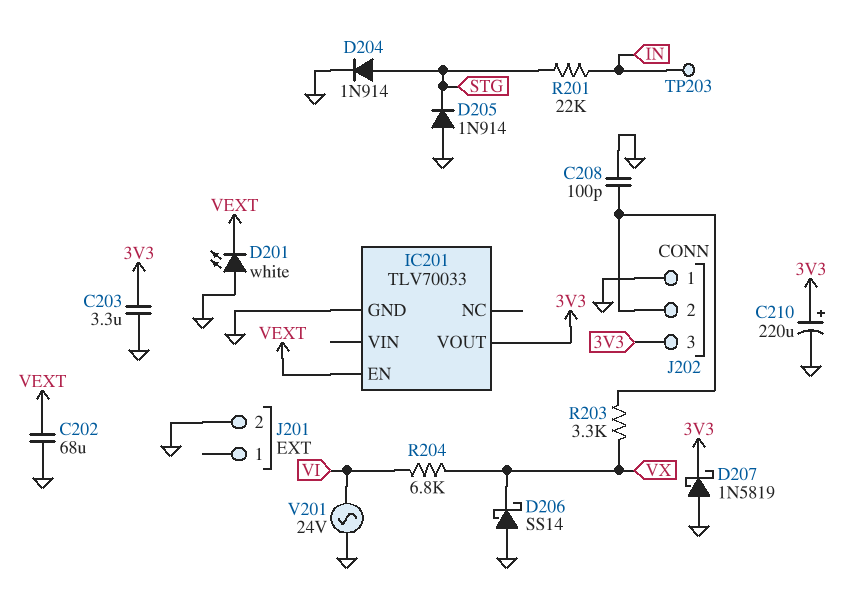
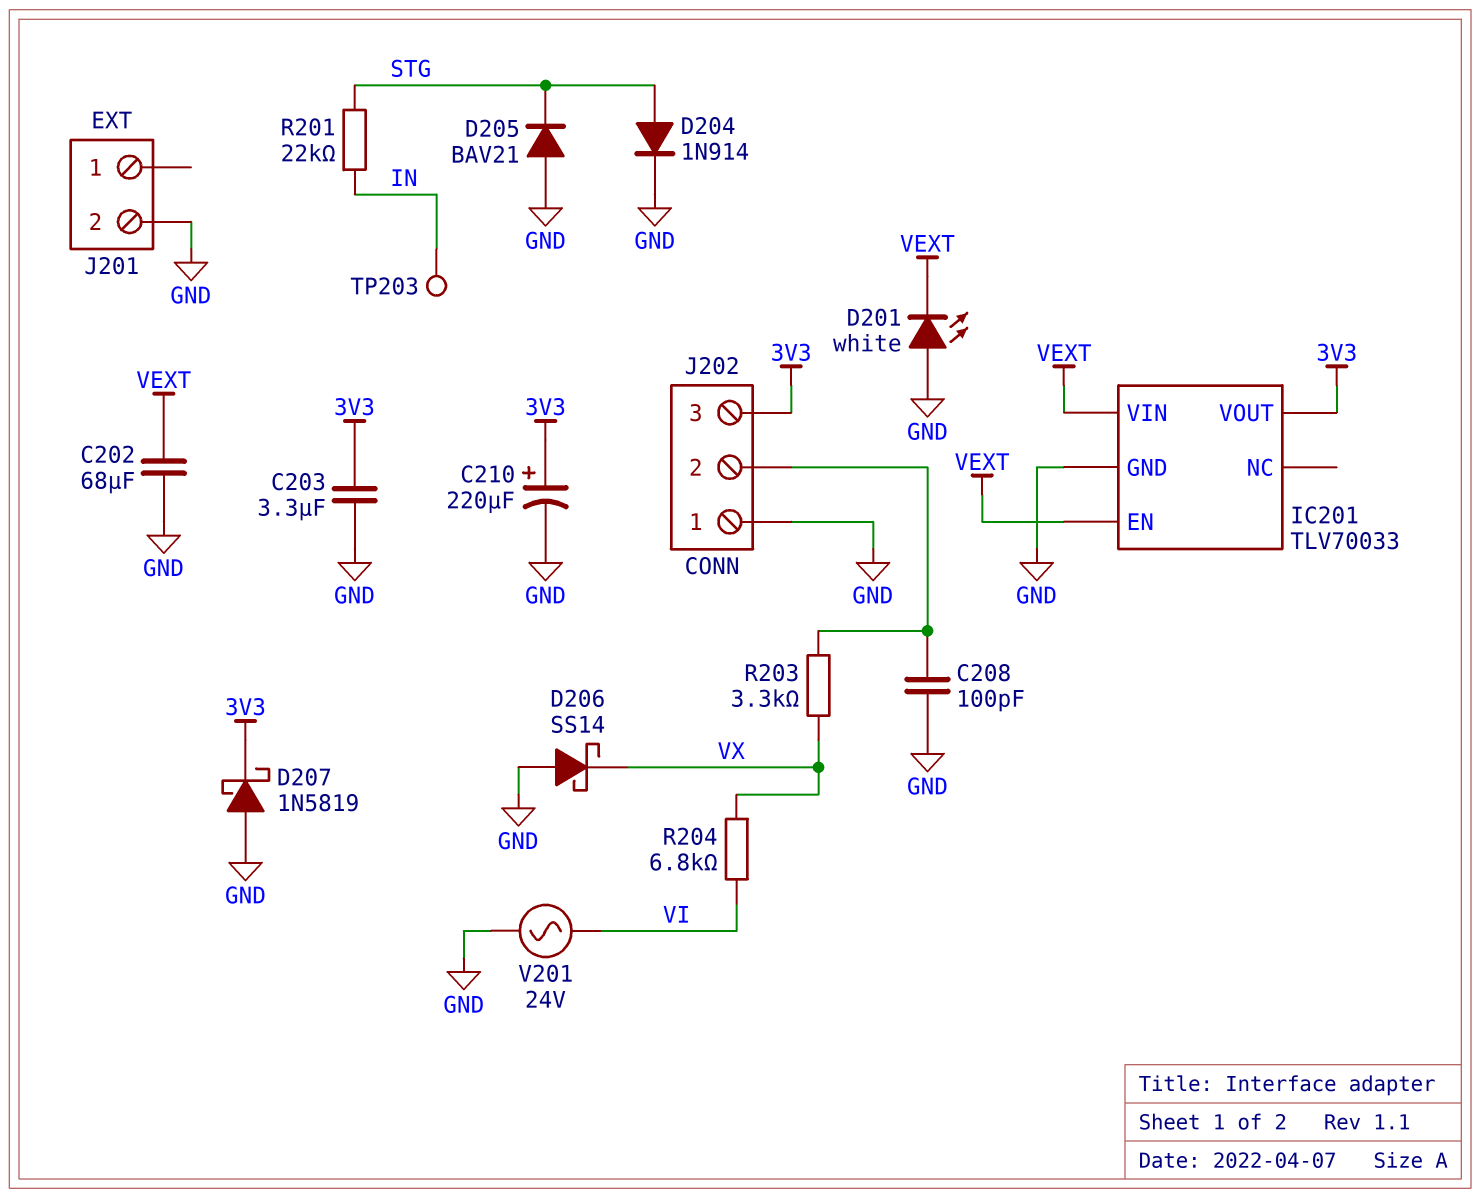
D205: diode 1N914 (A GND, K STG) -> diode BAV21 (A GND, K STG)
IC201 pin VIN: none -> VEXT

